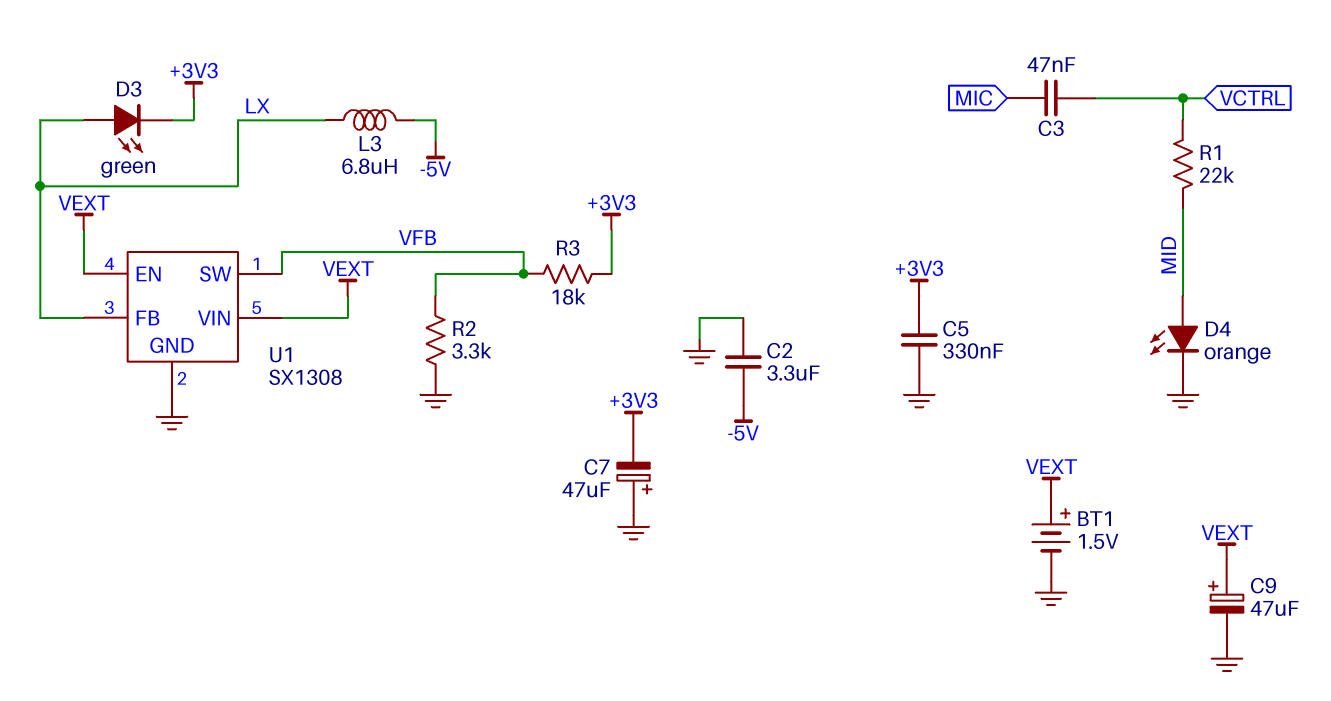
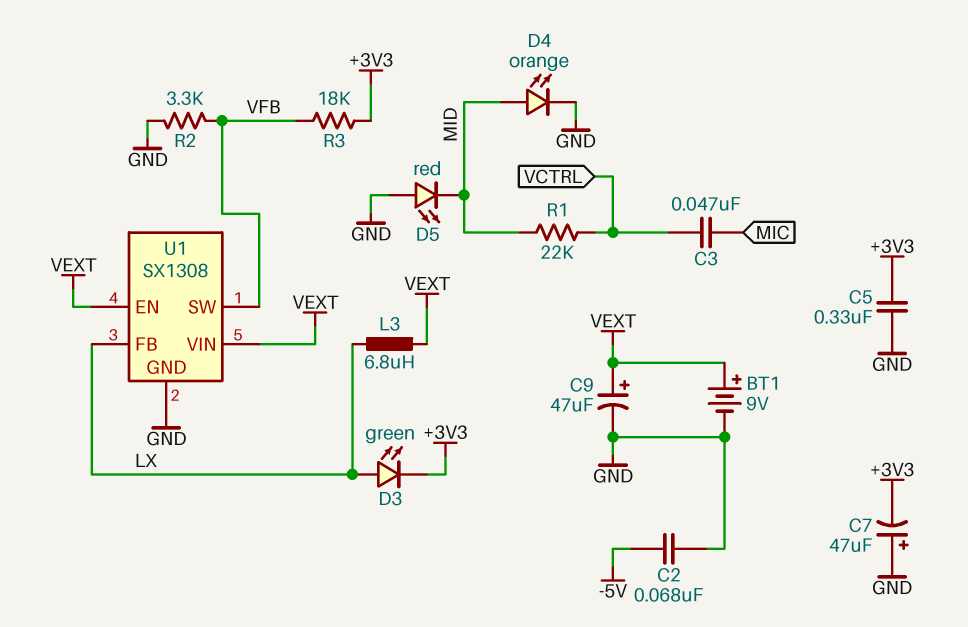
BT1: 1.5V (plus VEXT, minus GND) -> 9V (plus VEXT, minus GND)
C2: 3.3uF (-5V, GND) -> 68nF (-5V, GND)
D5: none -> LED red (A GND, K MID)
L3: 6.8uH (-5V, LX) -> 6.8uH (LX, VEXT)

